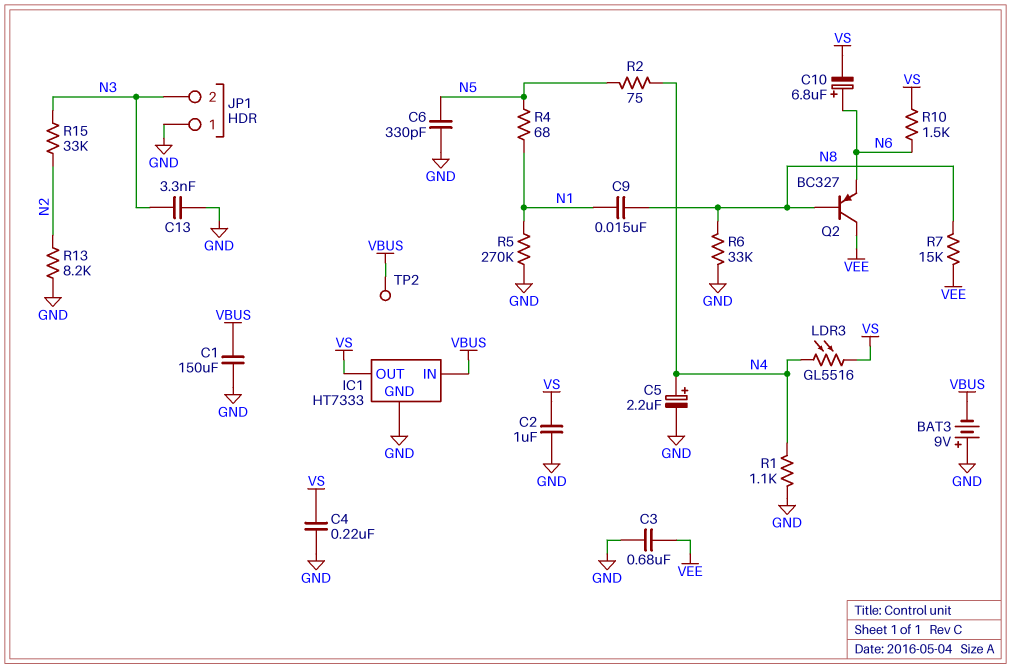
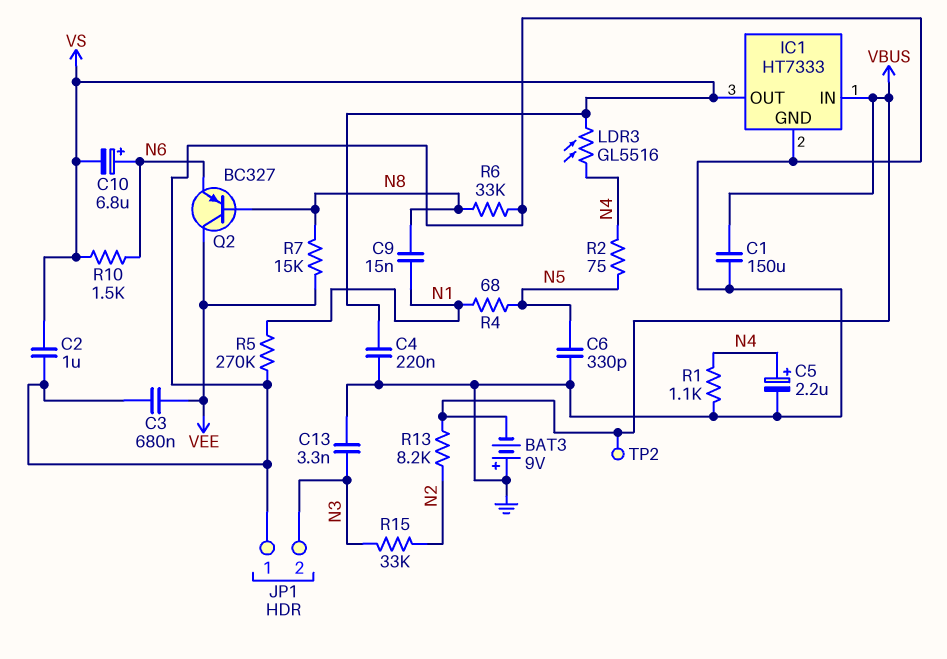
R13: 8.2k (GND, N2) -> 8.2k (N2, VBUS)

